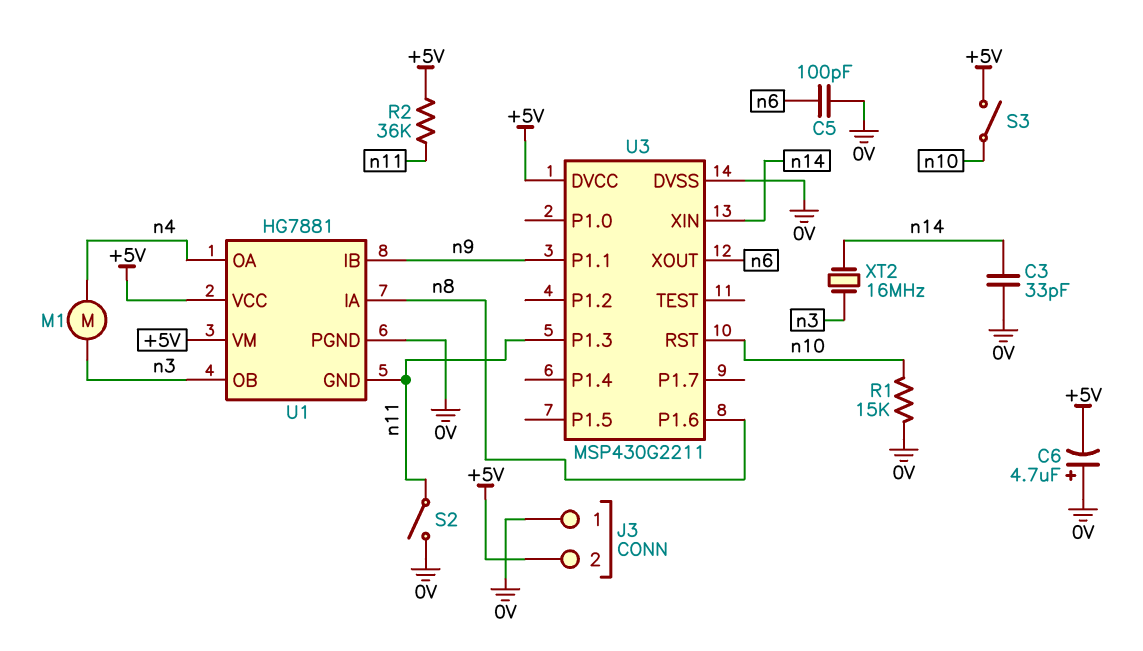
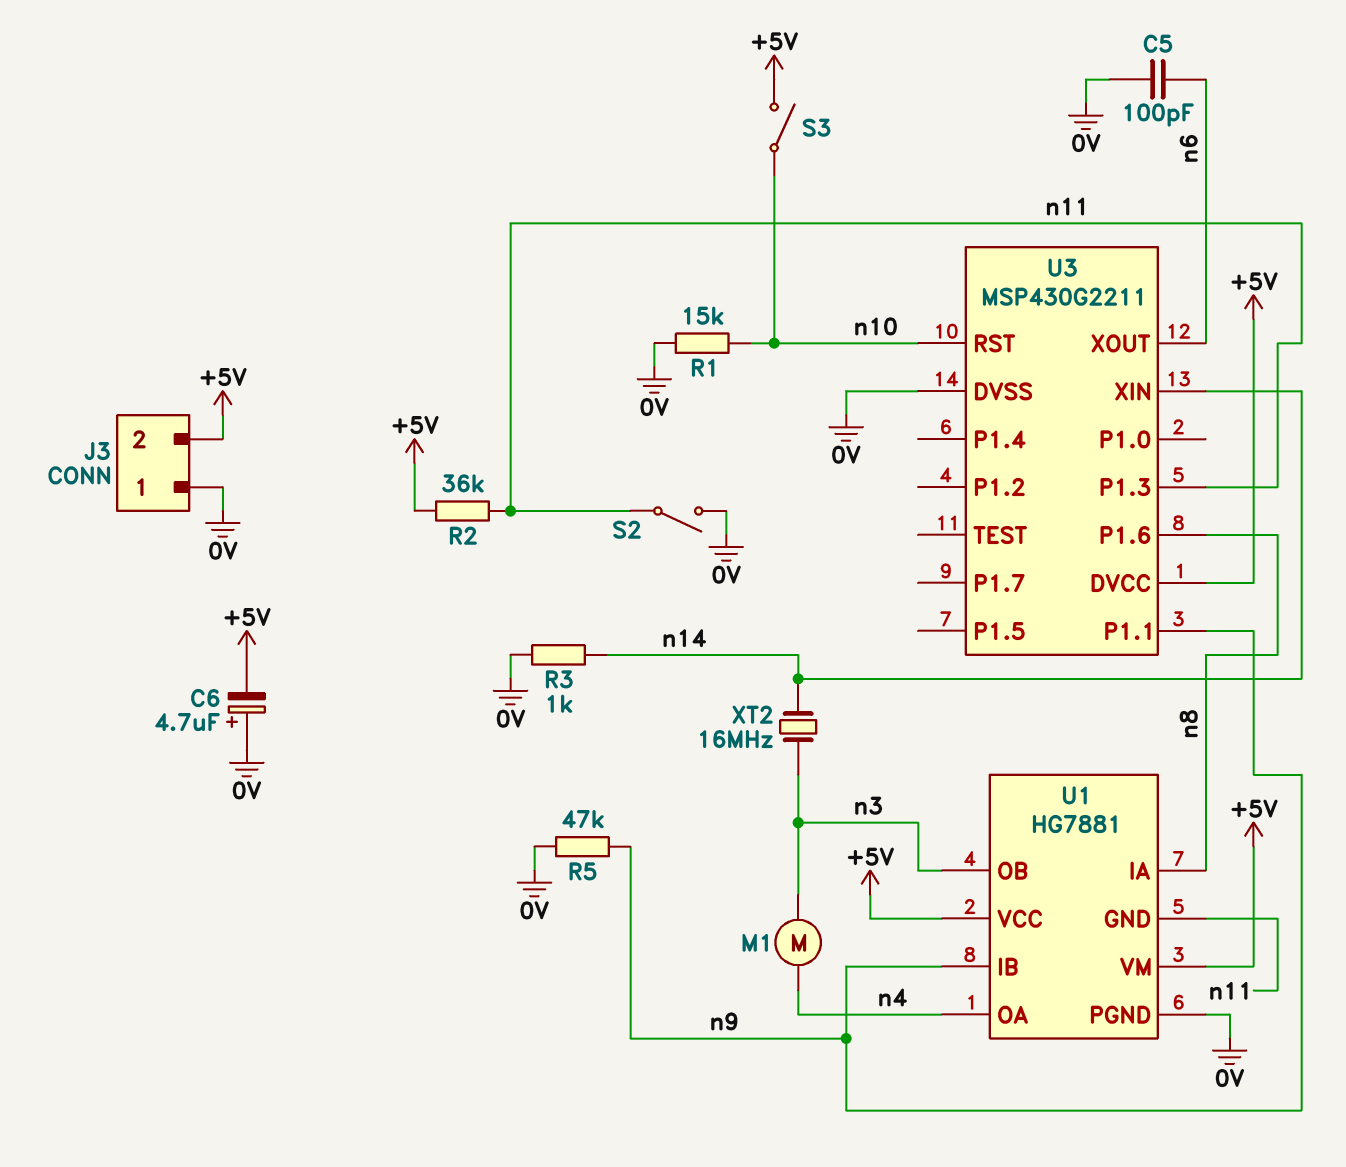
C3: 33pF (0V, n14) -> none
R3: none -> 1k (0V, n14)
R5: none -> 47k (0V, n9)

